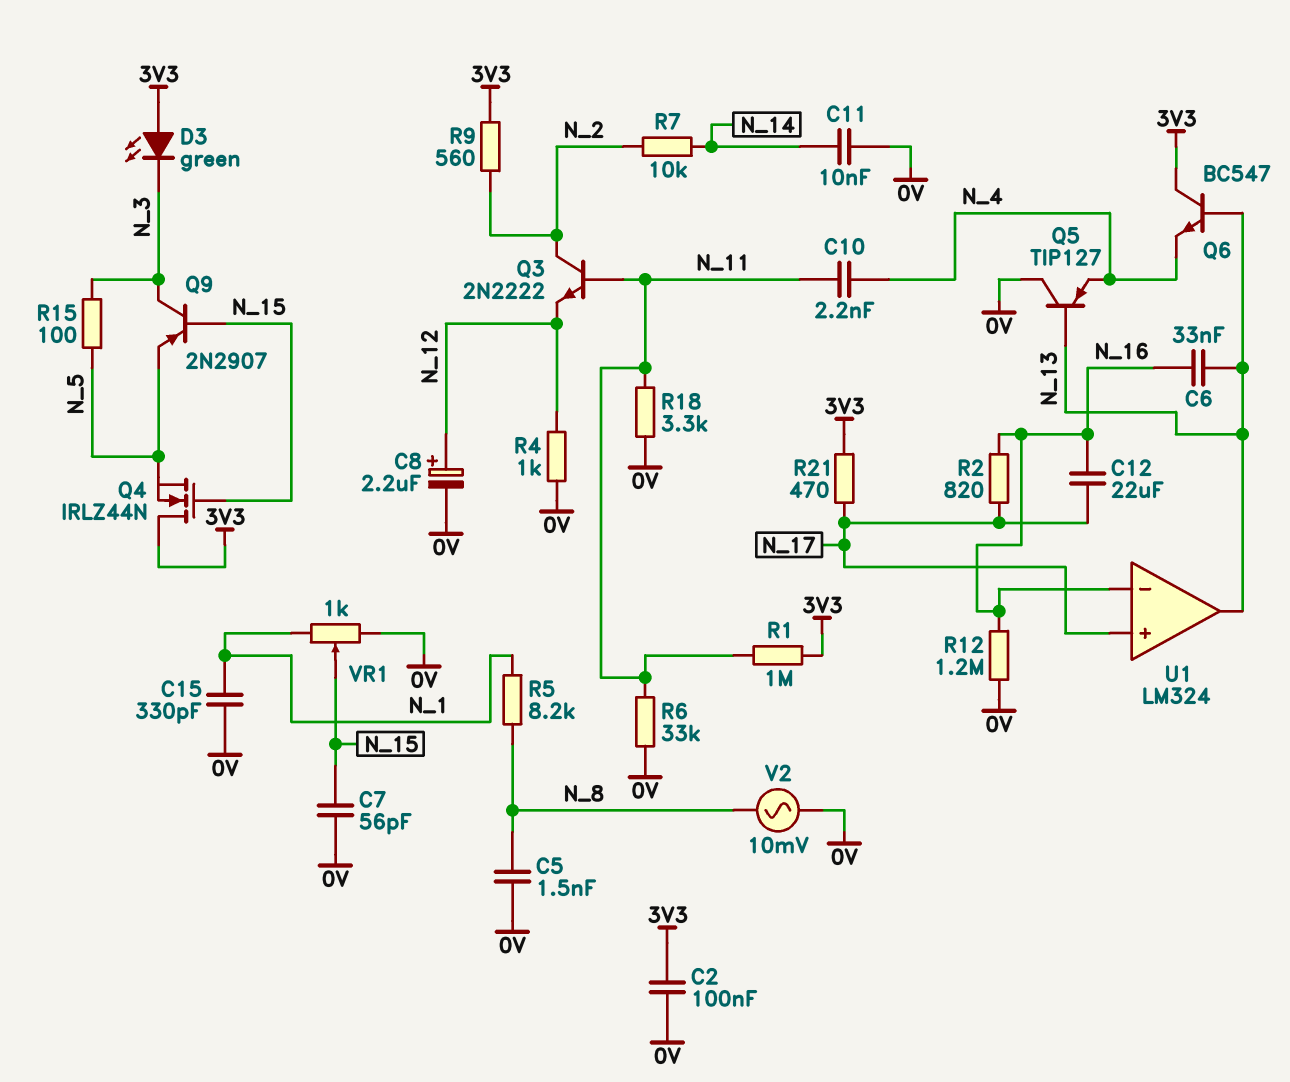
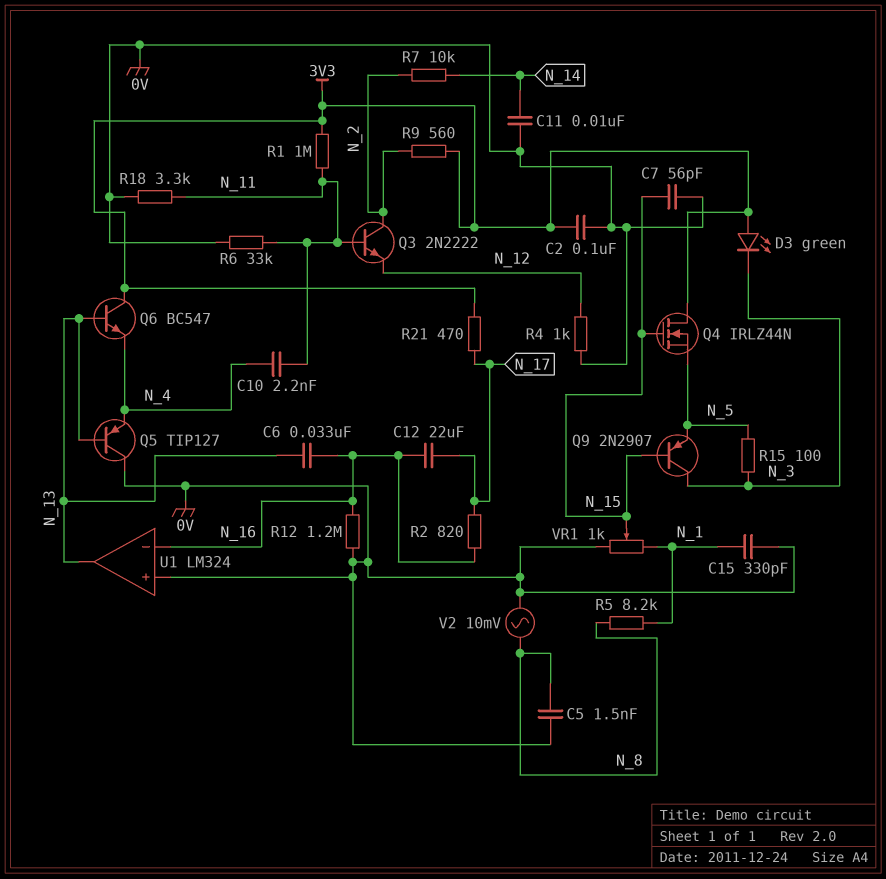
C8: 2.2uF (plus N_12, minus 0V) -> none
U1 pin in+: N_17 -> 0V

